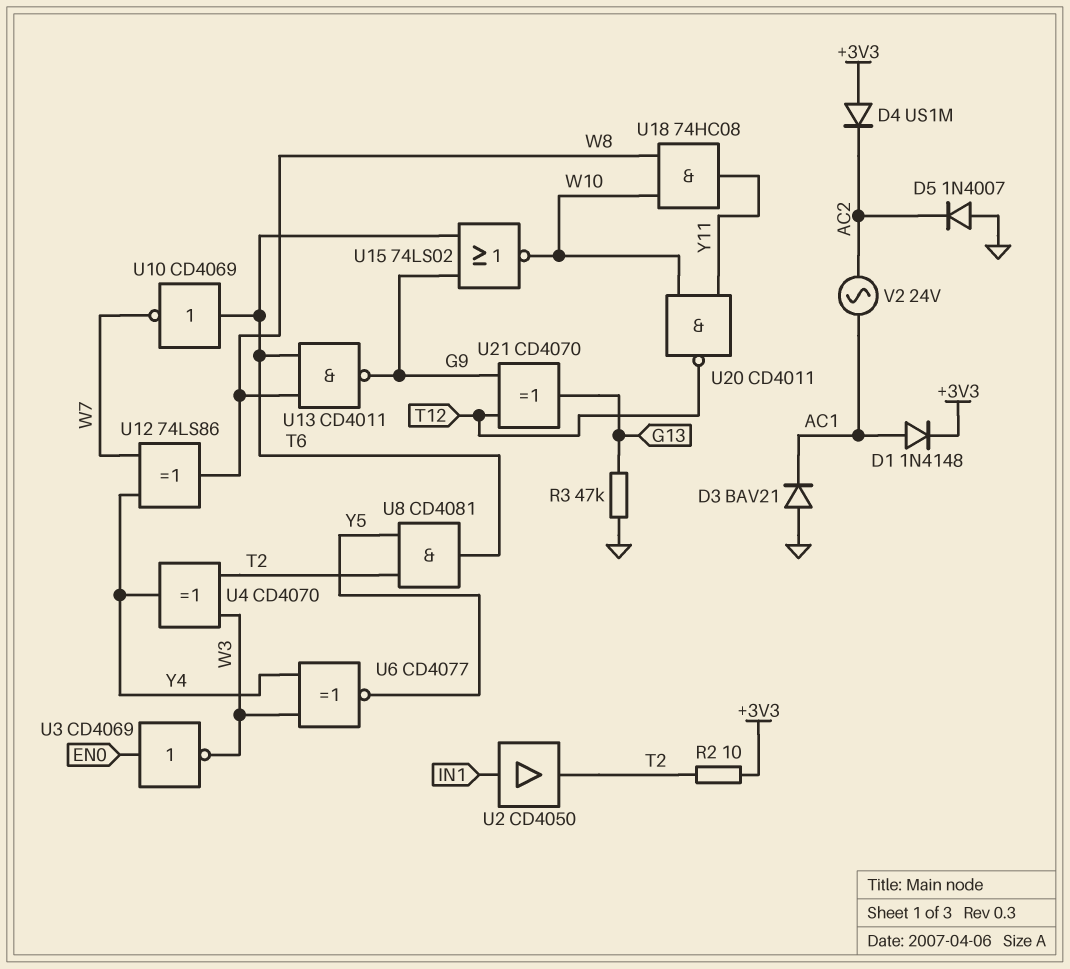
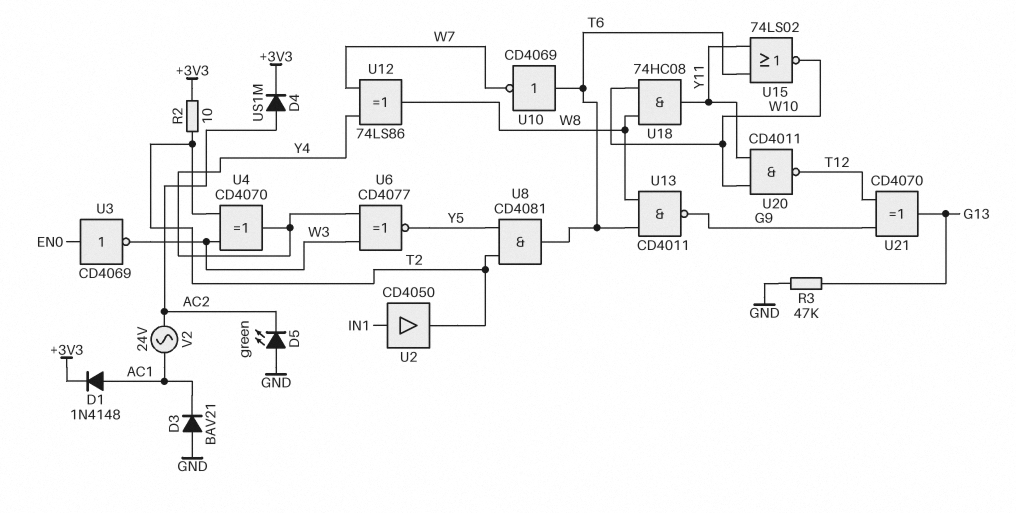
D4: diode US1M (A +3V3, K AC2) -> diode US1M (A AC2, K +3V3)
D5: diode 1N4007 (A GND, K AC2) -> LED green (A GND, K AC2)
U15: NOR 74LS02 (in G9, in T6, out W10) -> NOR 74LS02 (in T6, in Y11, out W10)

